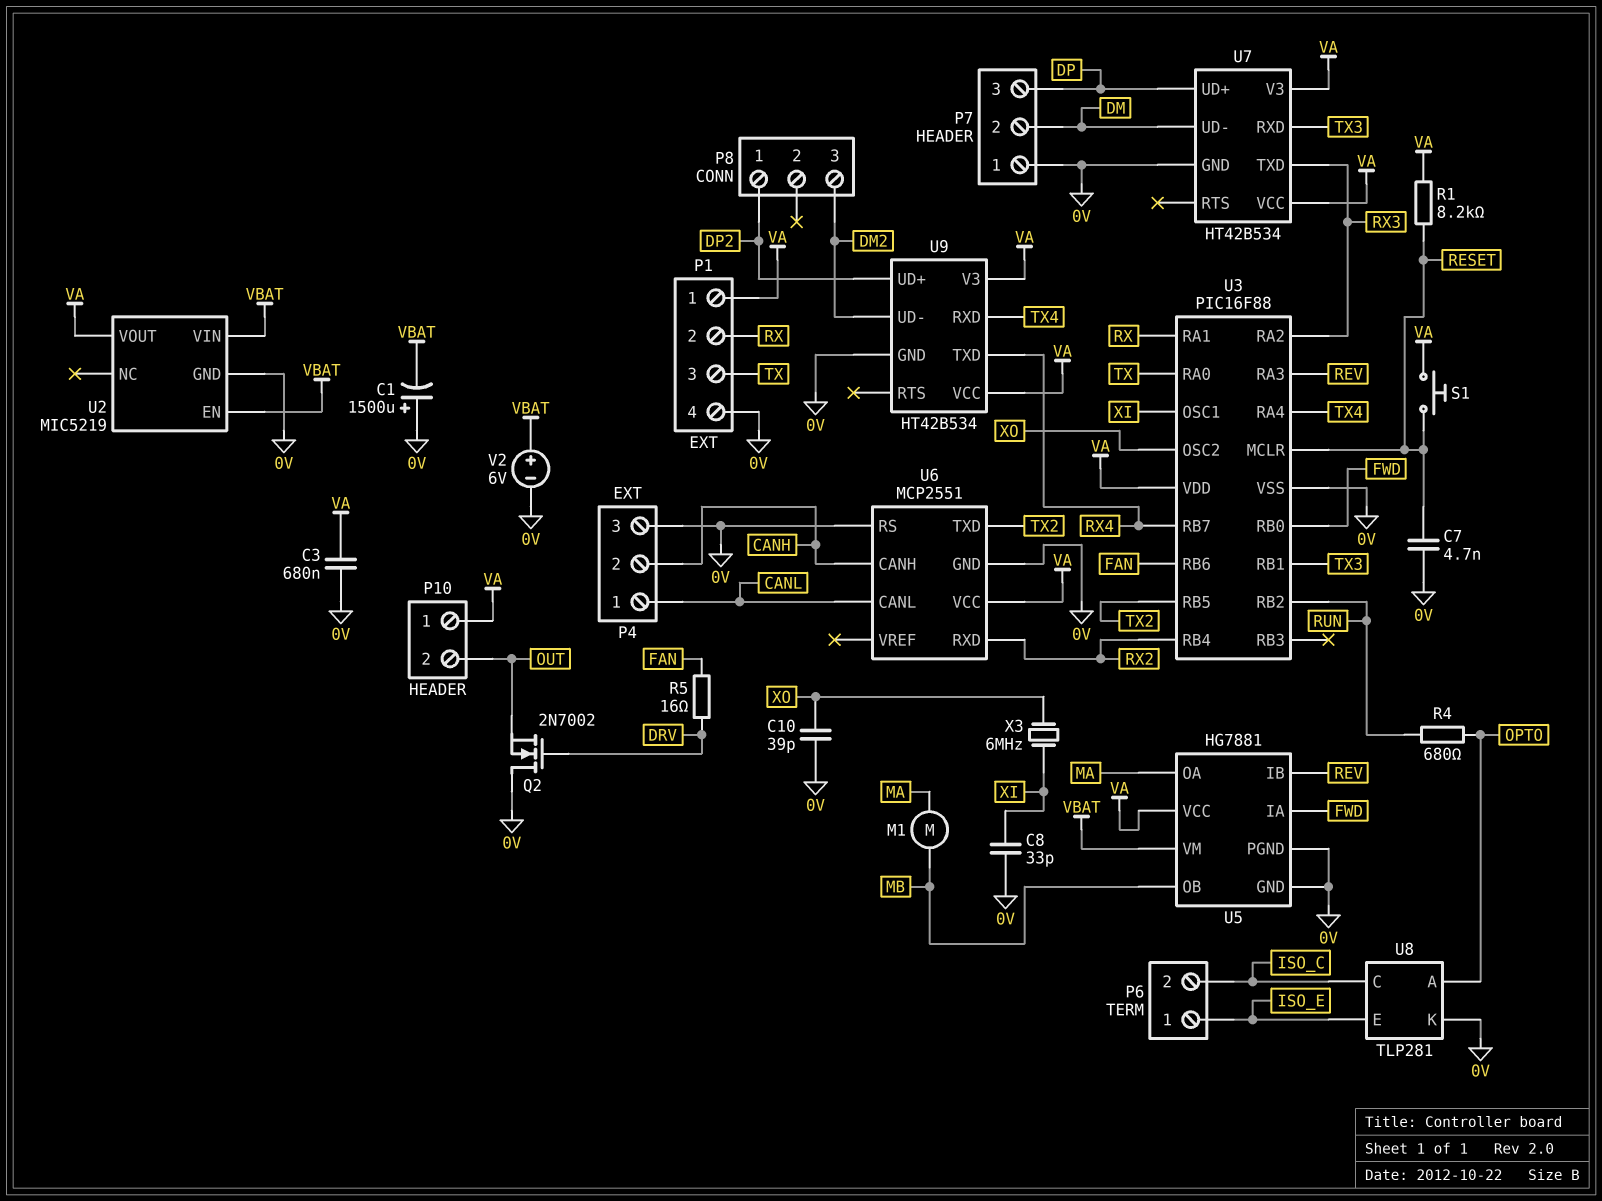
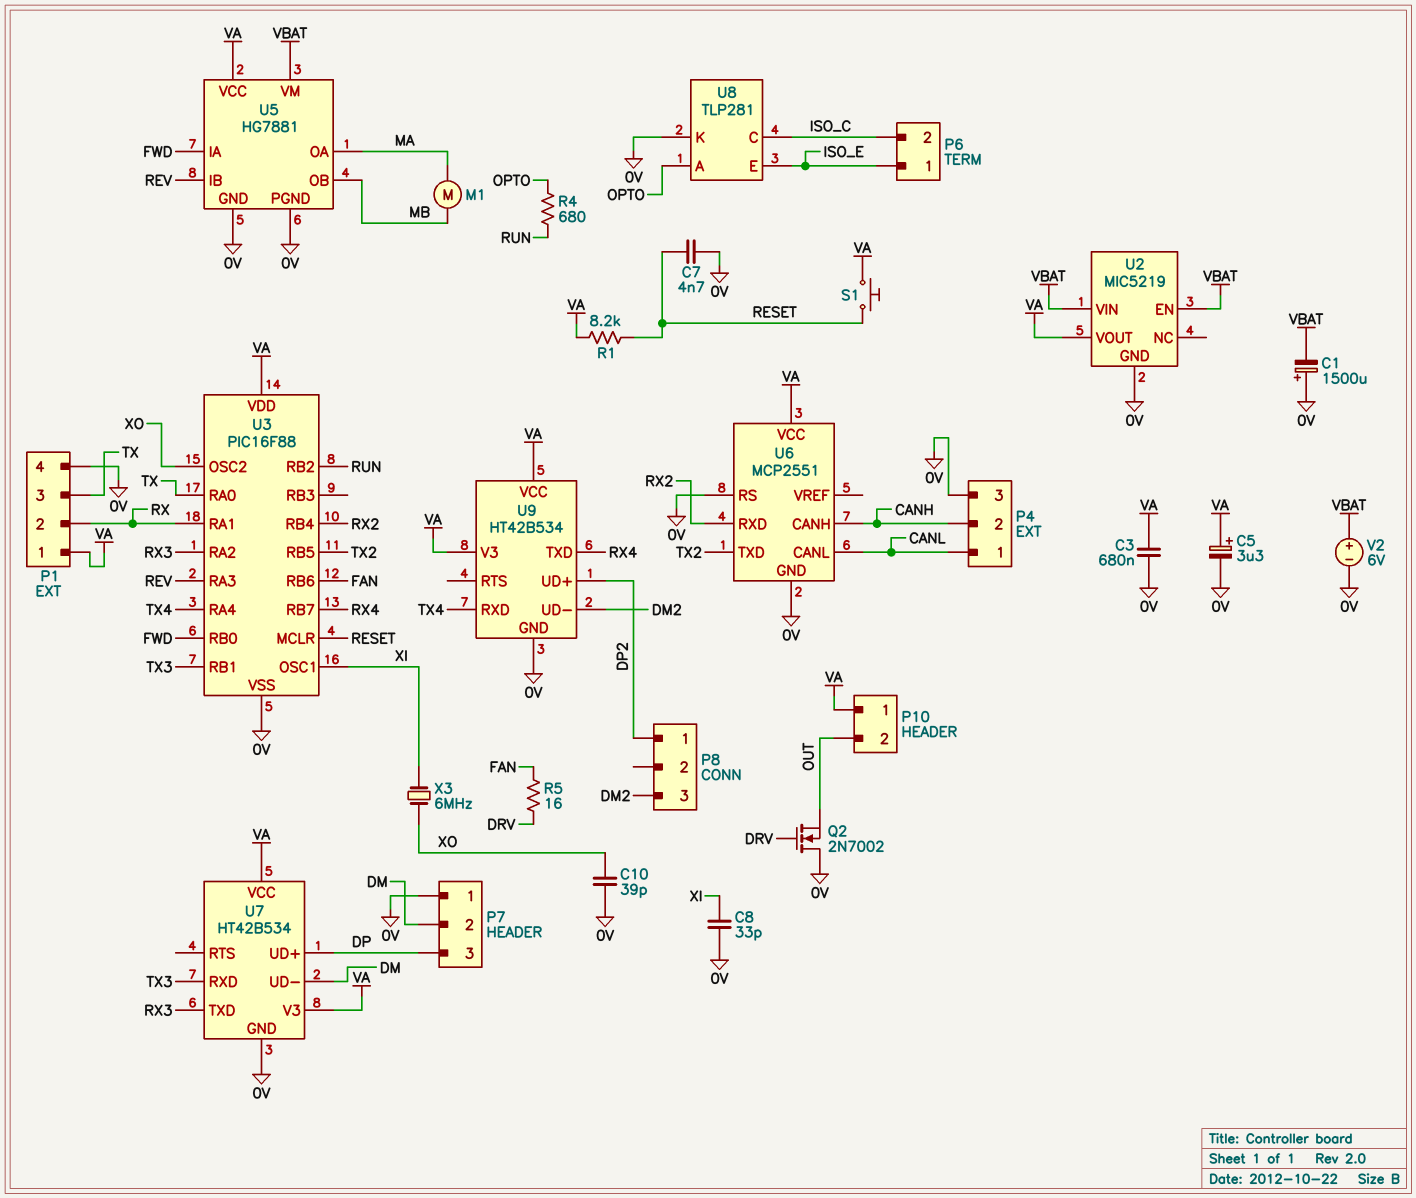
C5: none -> 3.3uF (plus VA, minus 0V)

